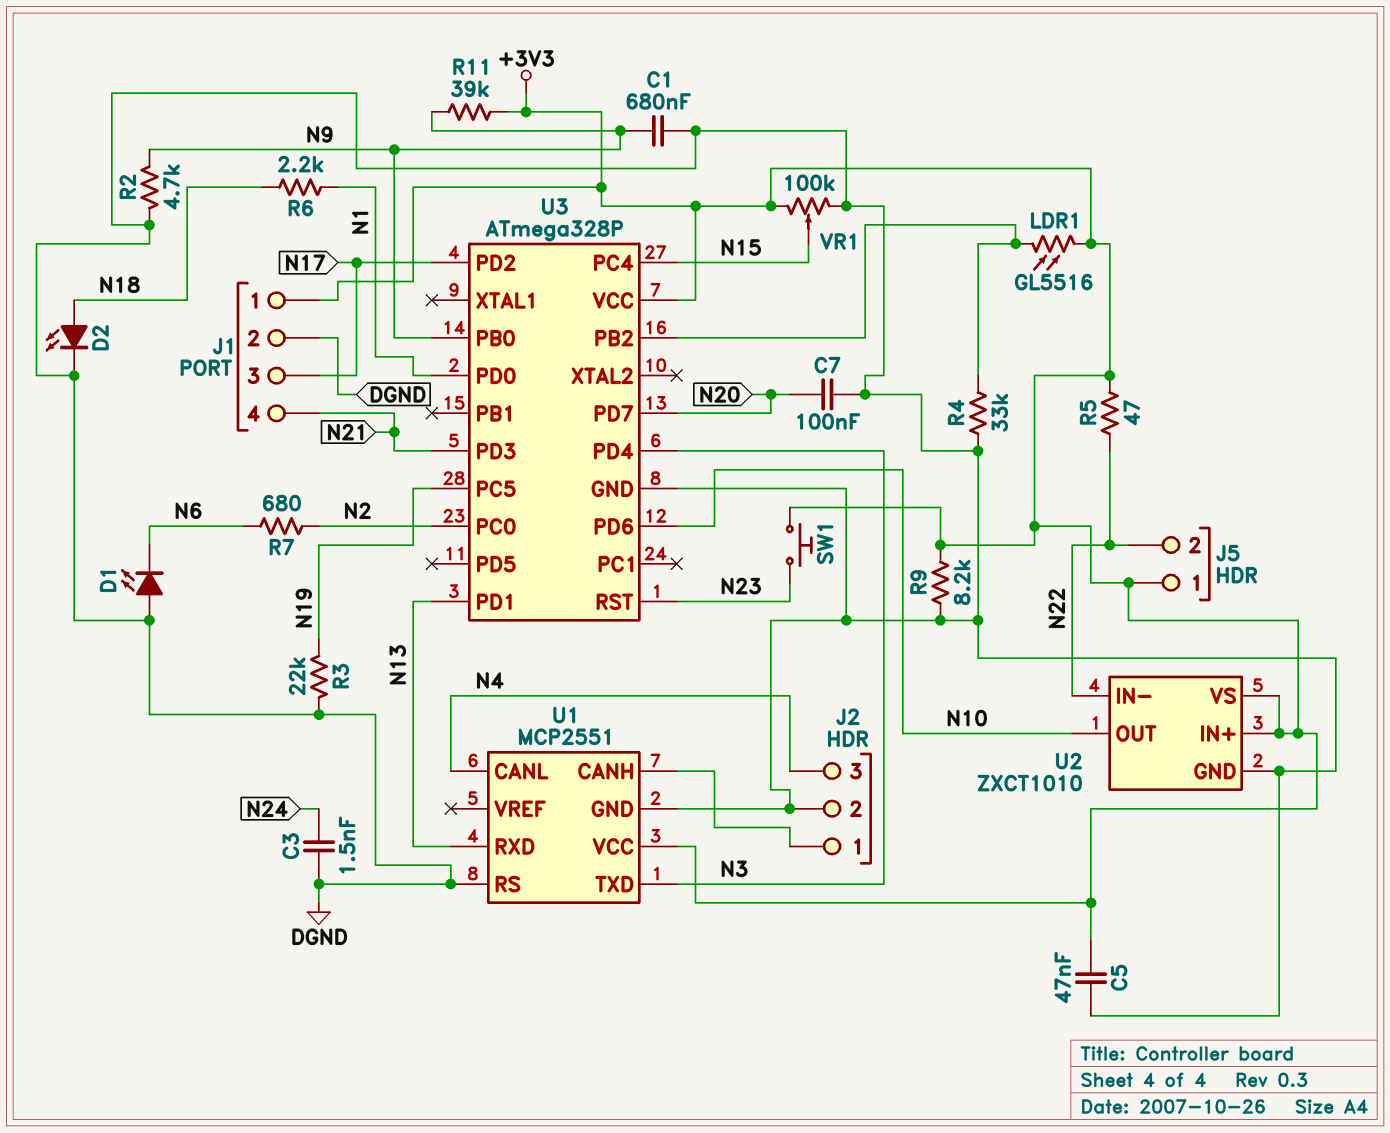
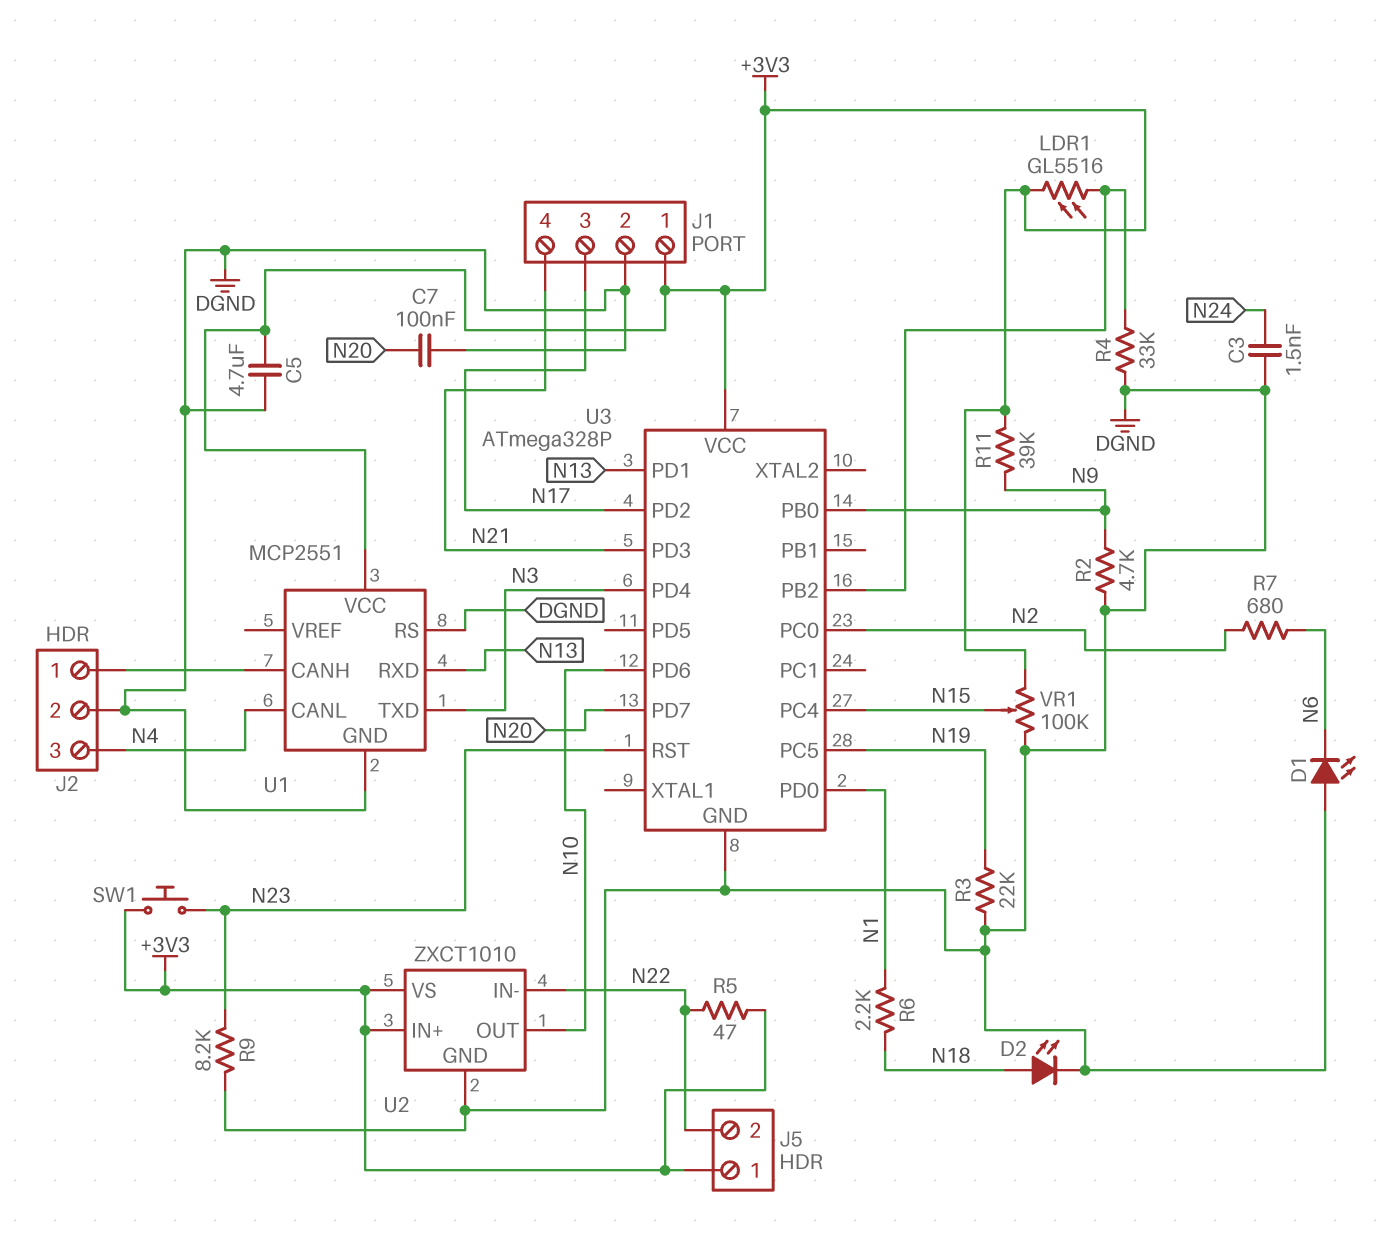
C1: 680nF (DGND, N9) -> none
C5: 47nF (+3V3, DGND) -> 4.7uF (+3V3, DGND)
R9: 8.2k (+3V3, DGND) -> 8.2k (DGND, N23)

